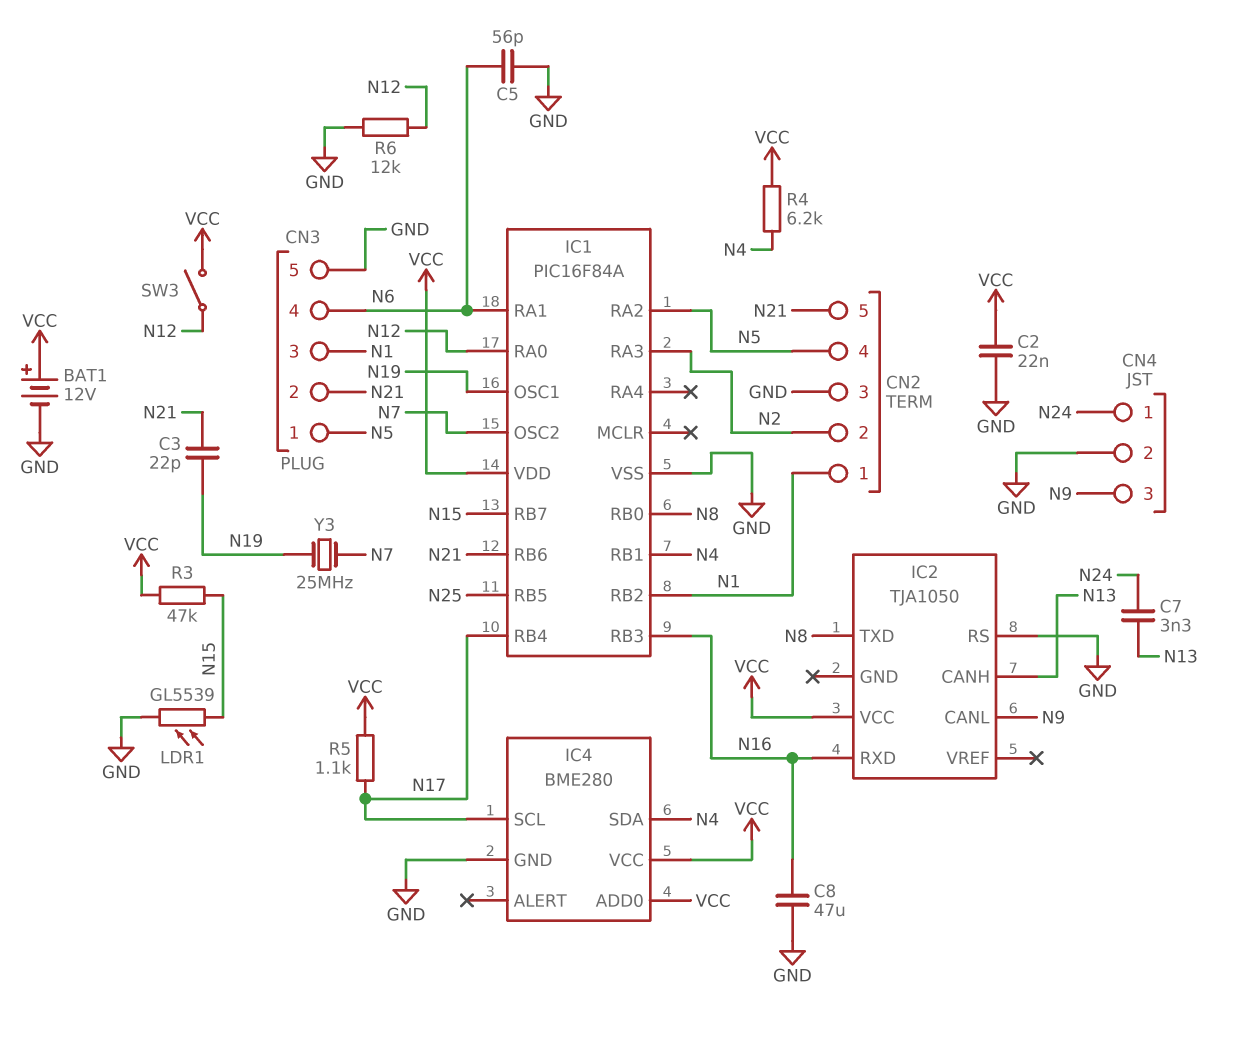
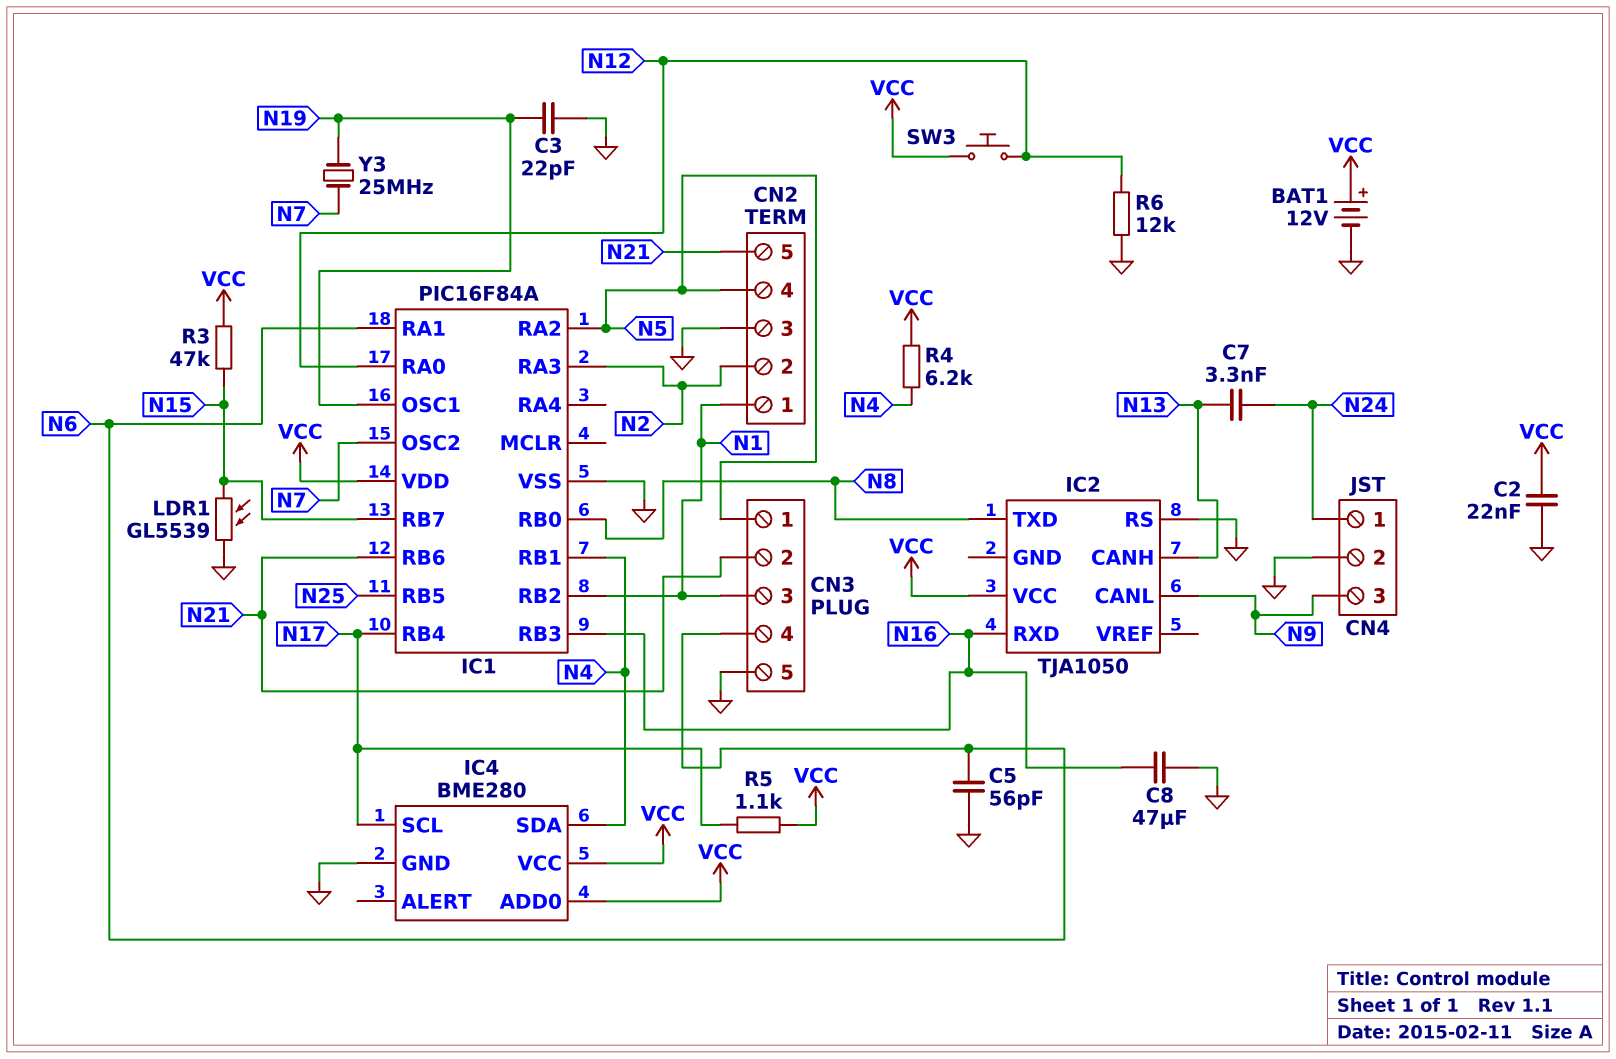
C3: 22pF (N19, N21) -> 22pF (GND, N19)
SW3: switch (N12, VCC) -> button (N12, VCC)

